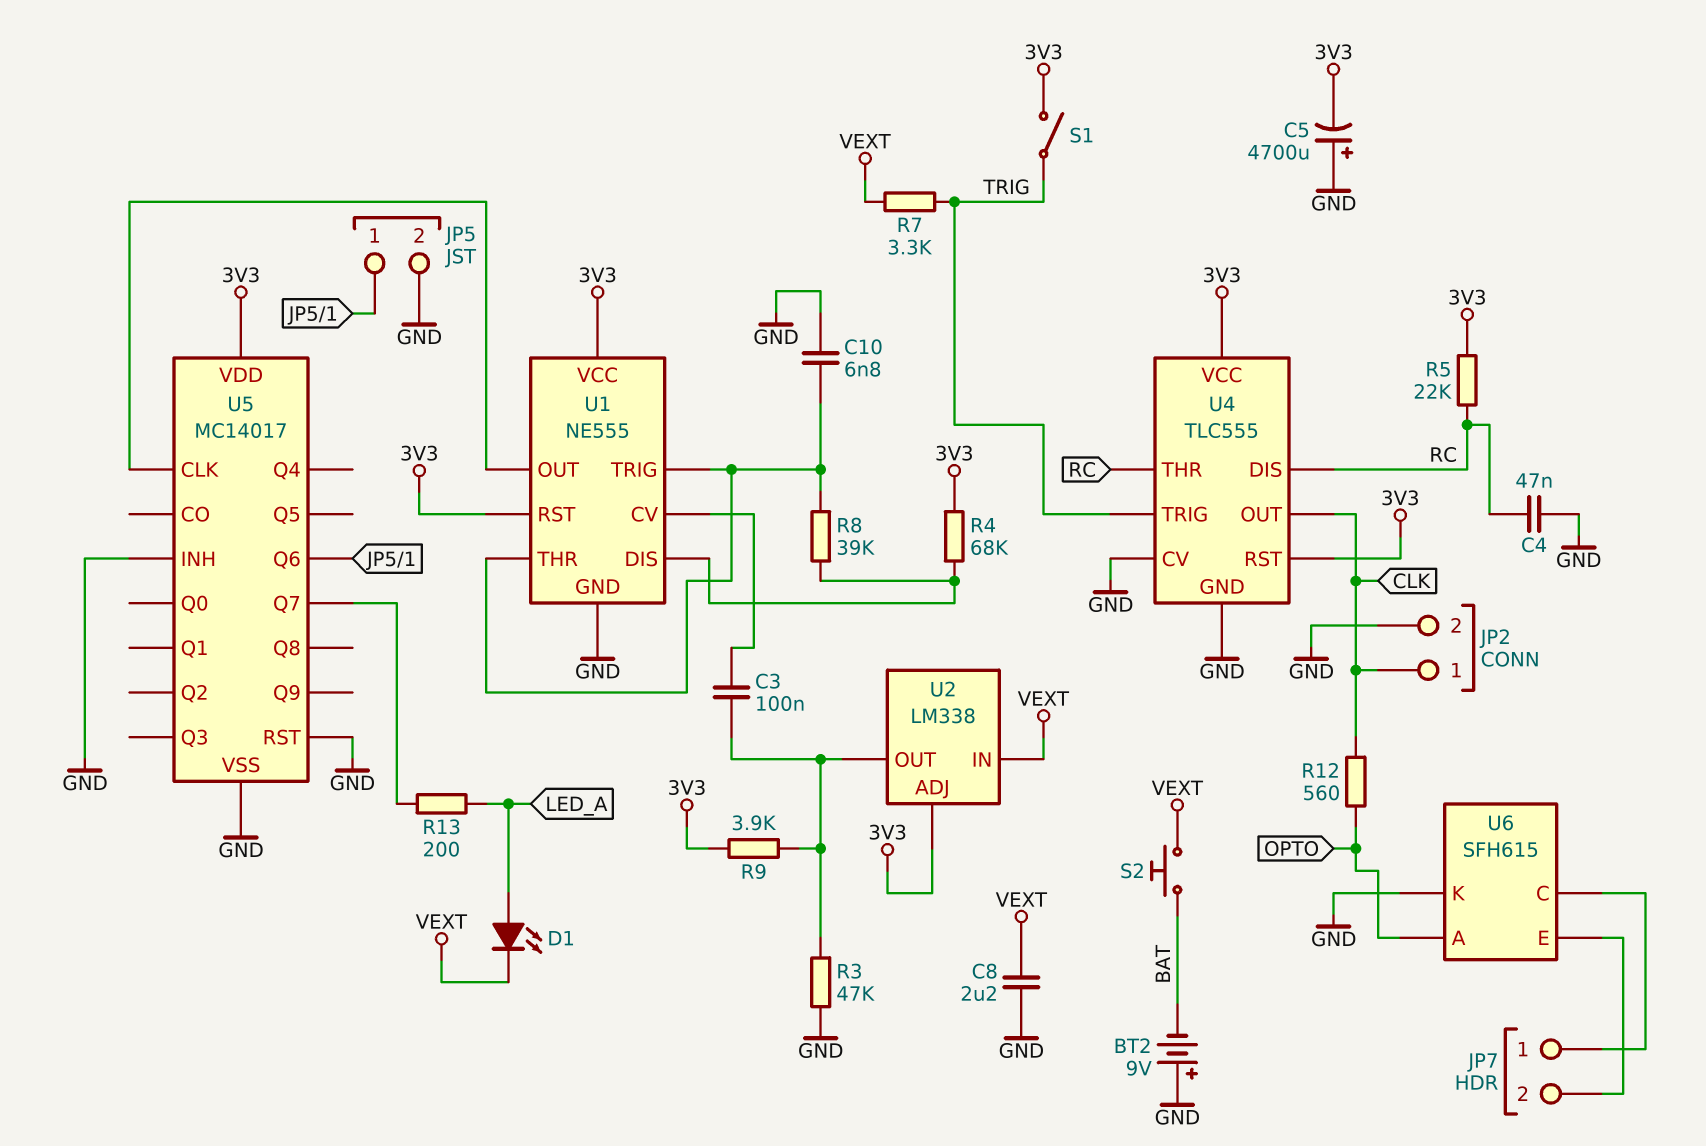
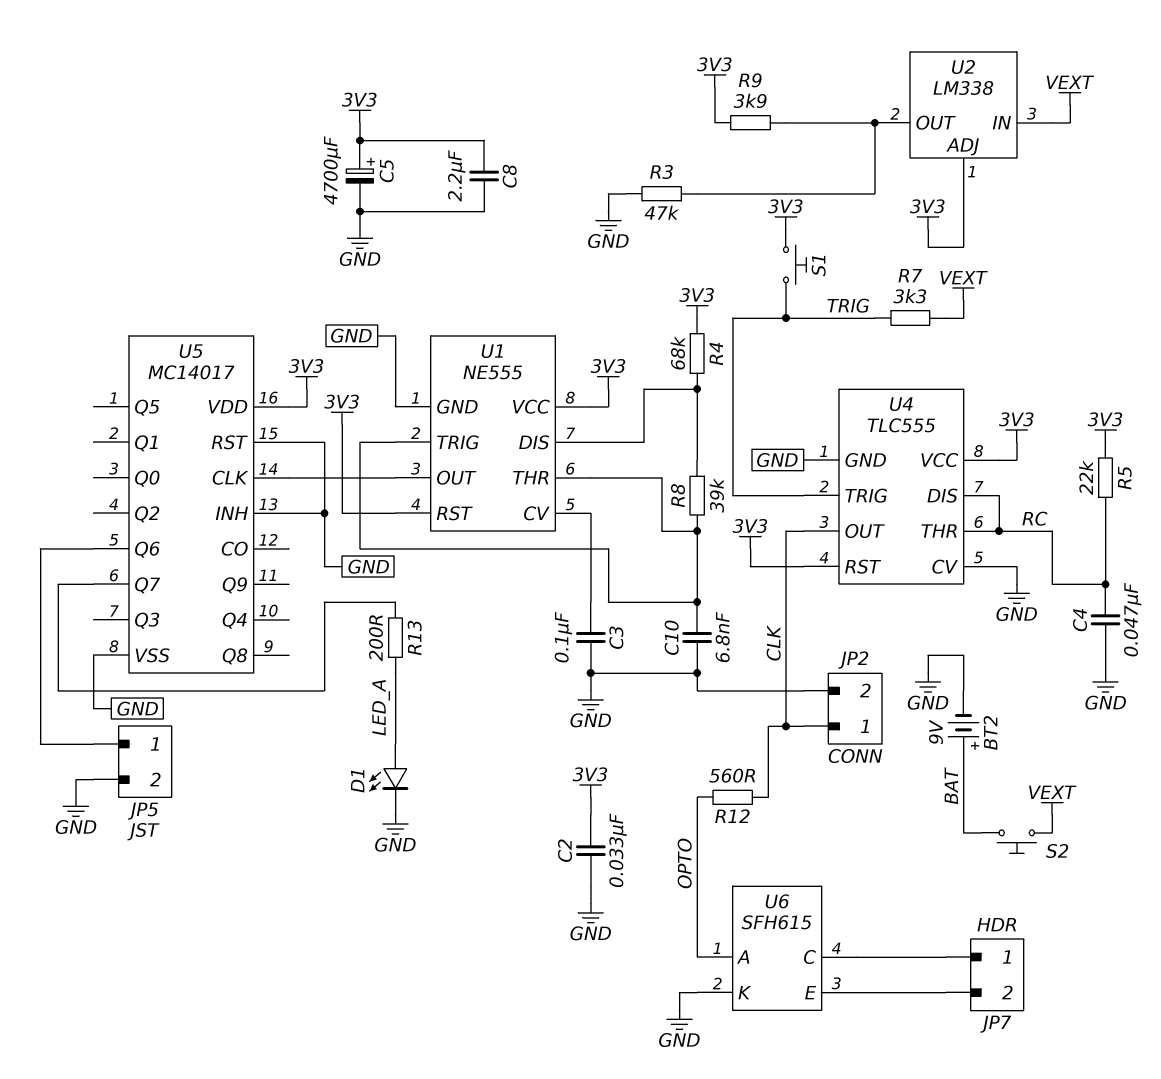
BT2: 9V (plus GND, minus BAT) -> 9V (plus BAT, minus GND)
C2: none -> 33nF (3V3, GND)
C3: 100nF (U1/CV, U2/OUT) -> 100nF (GND, U1/CV)
C5: 4700uF (plus GND, minus 3V3) -> 4700uF (plus 3V3, minus GND)
C8: 2.2uF (GND, VEXT) -> 2.2uF (3V3, GND)
D1: LED (A LED_A, K VEXT) -> LED (A LED_A, K GND)
S1: switch (3V3, TRIG) -> button (3V3, TRIG)

